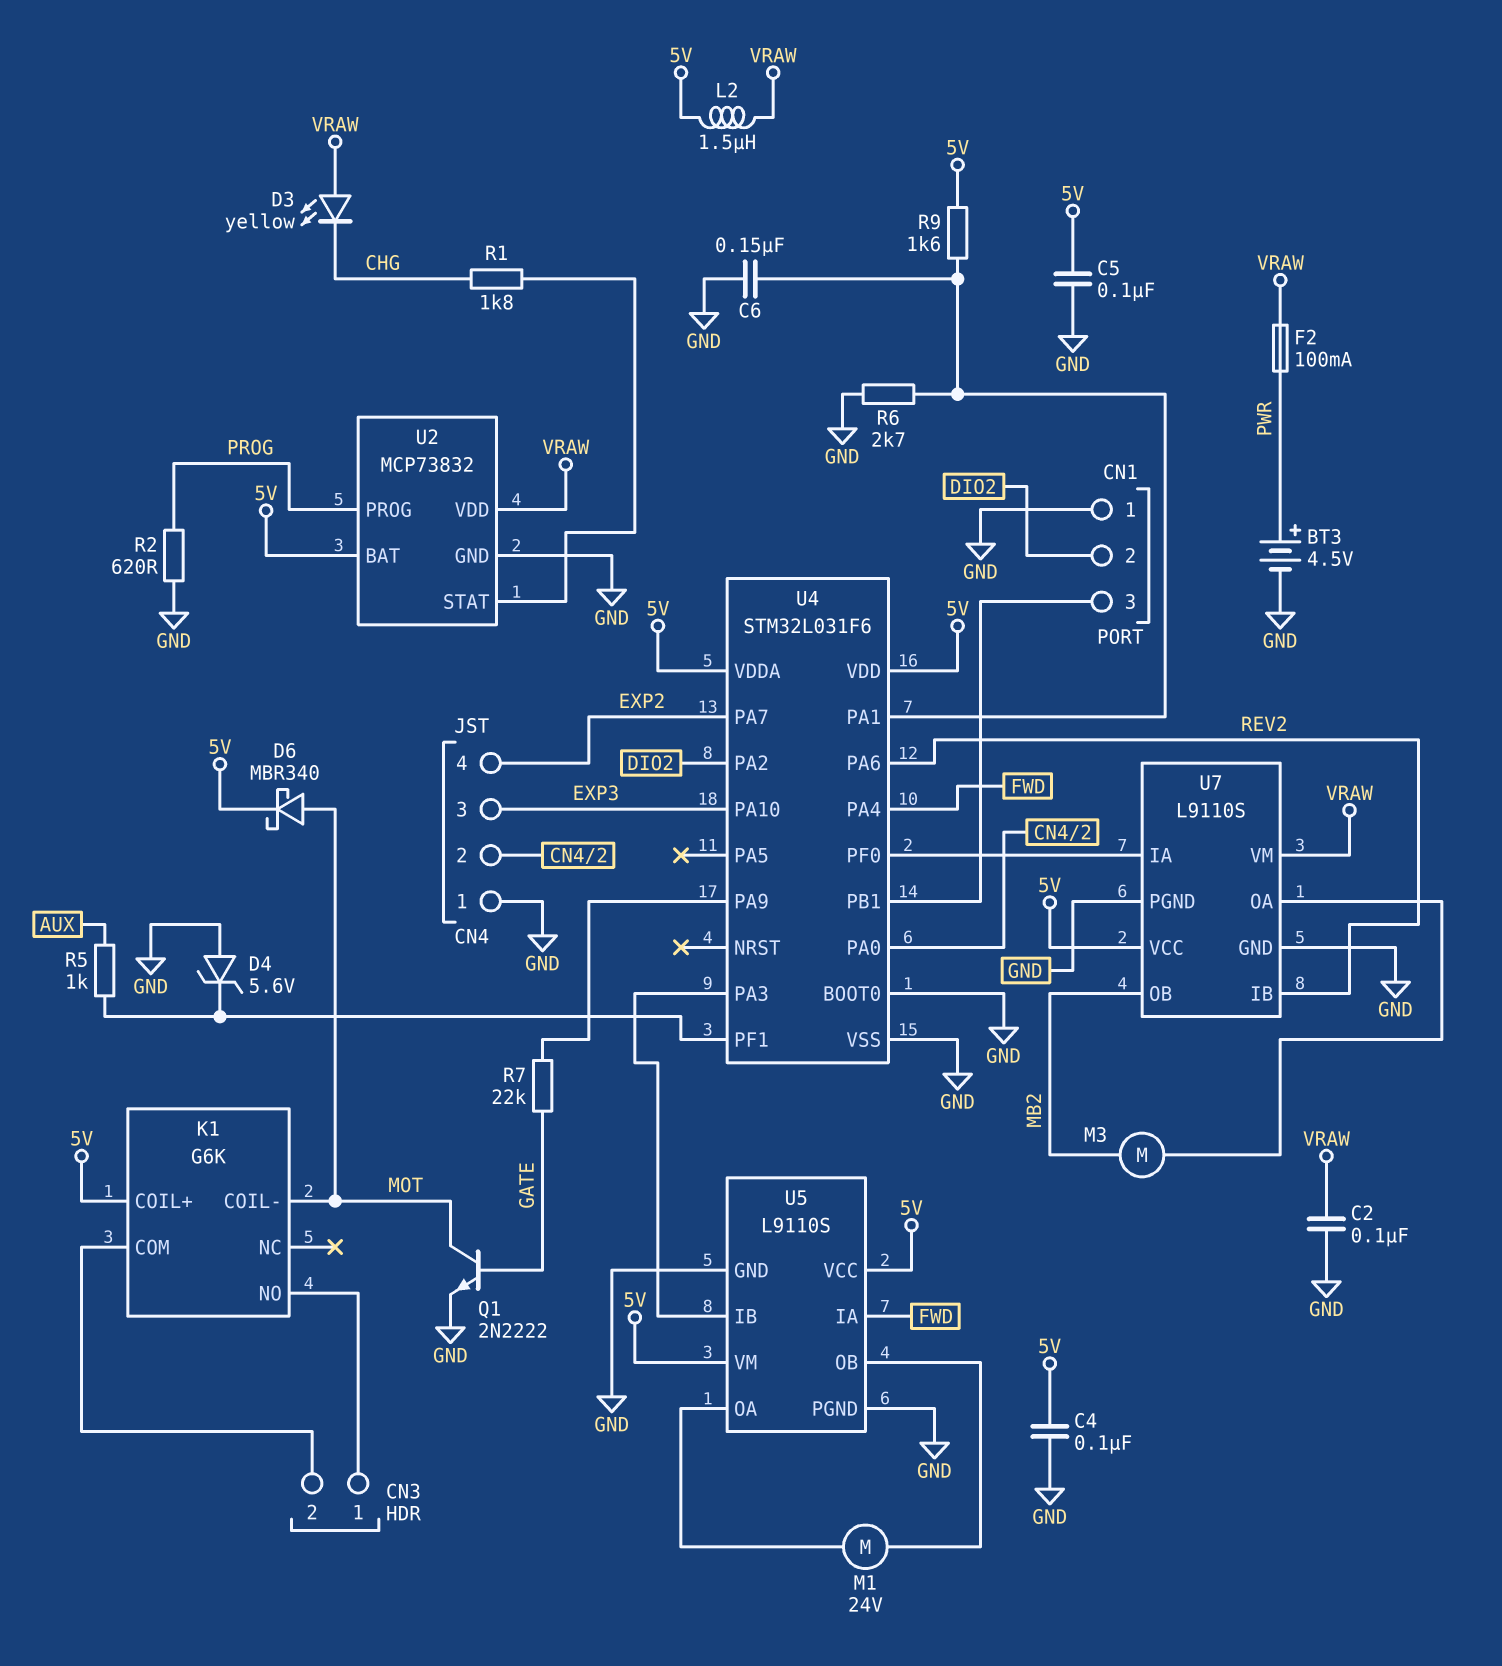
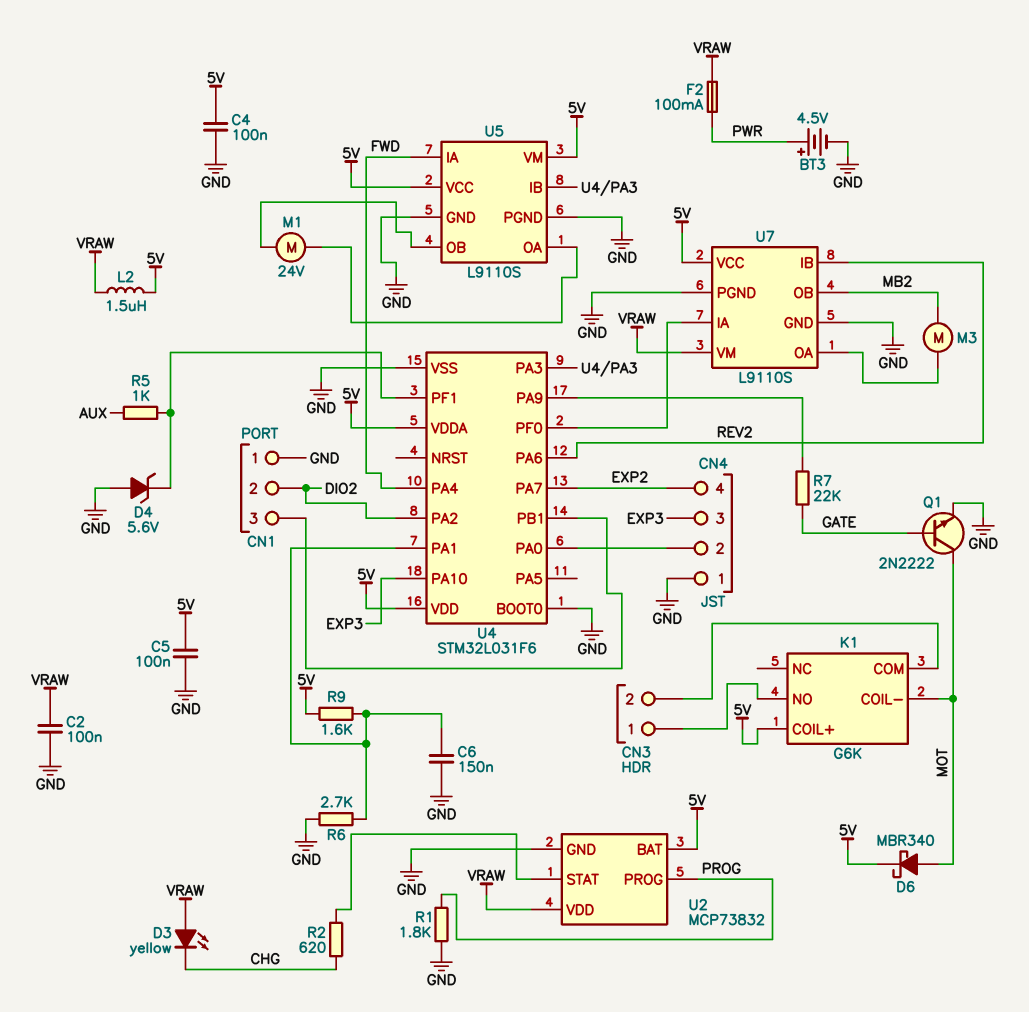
R1: 1.8k (CHG, U2/STAT) -> 1.8k (GND, PROG)
R2: 620 (GND, PROG) -> 620 (CHG, U2/STAT)

